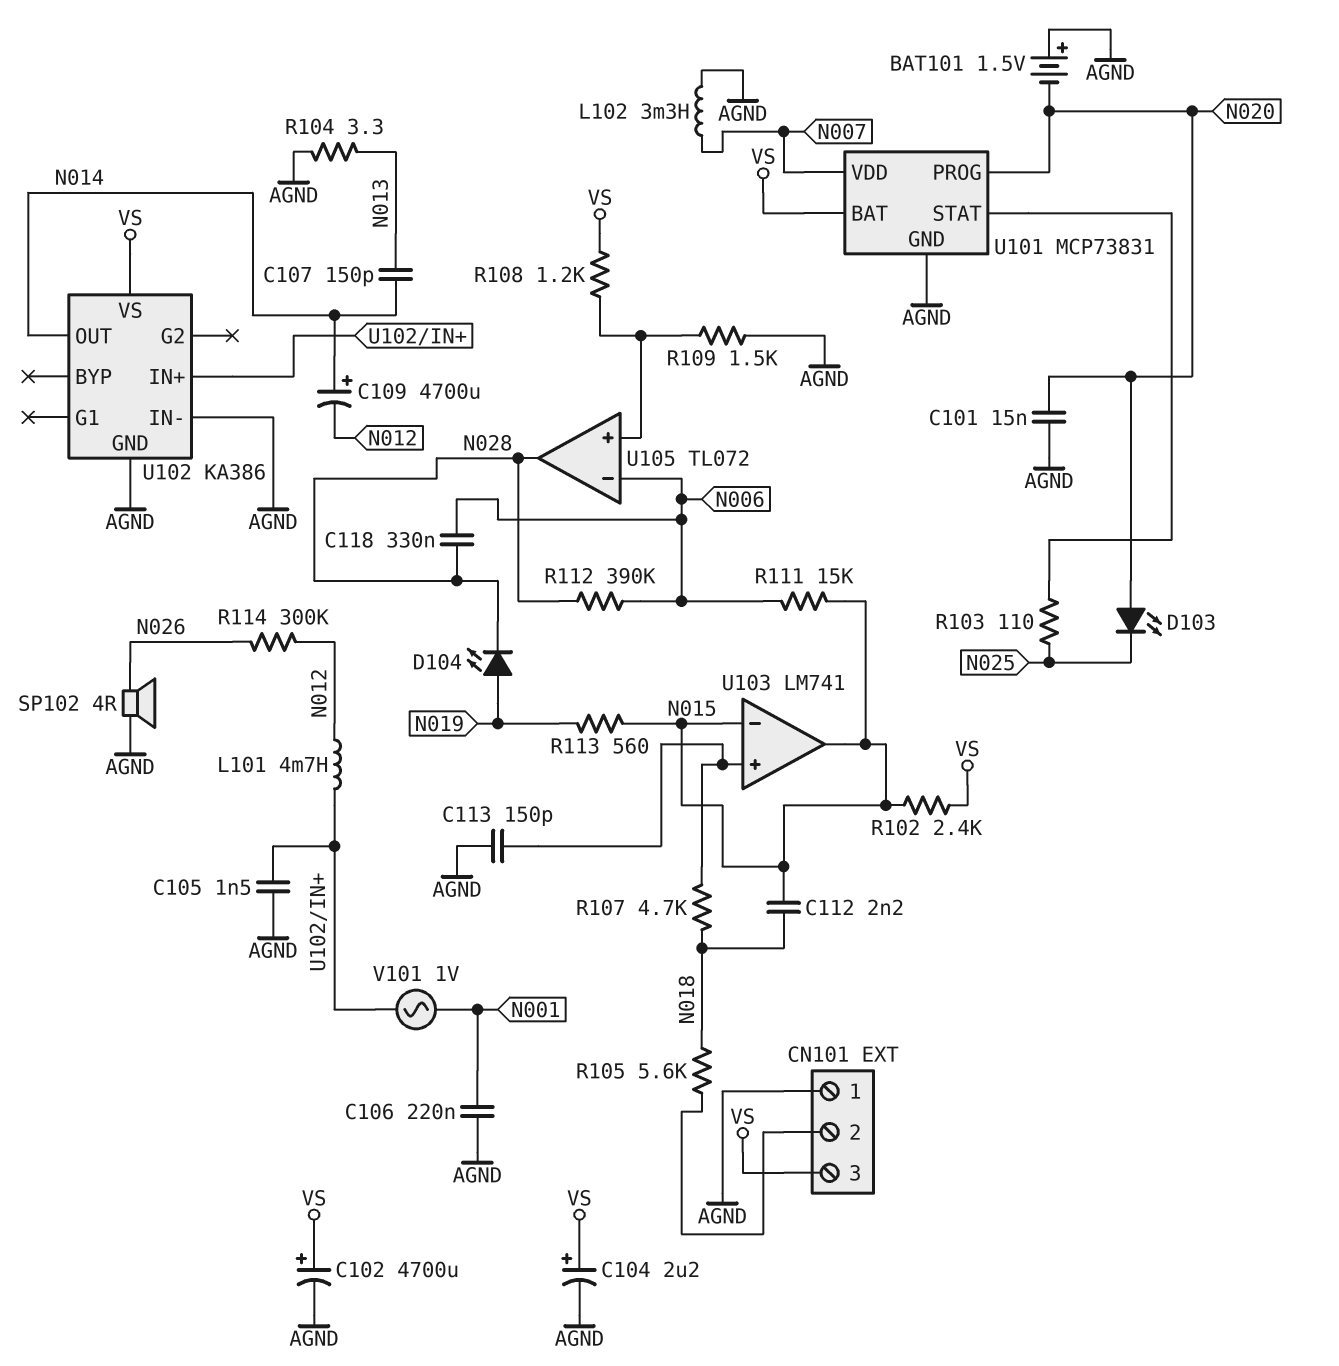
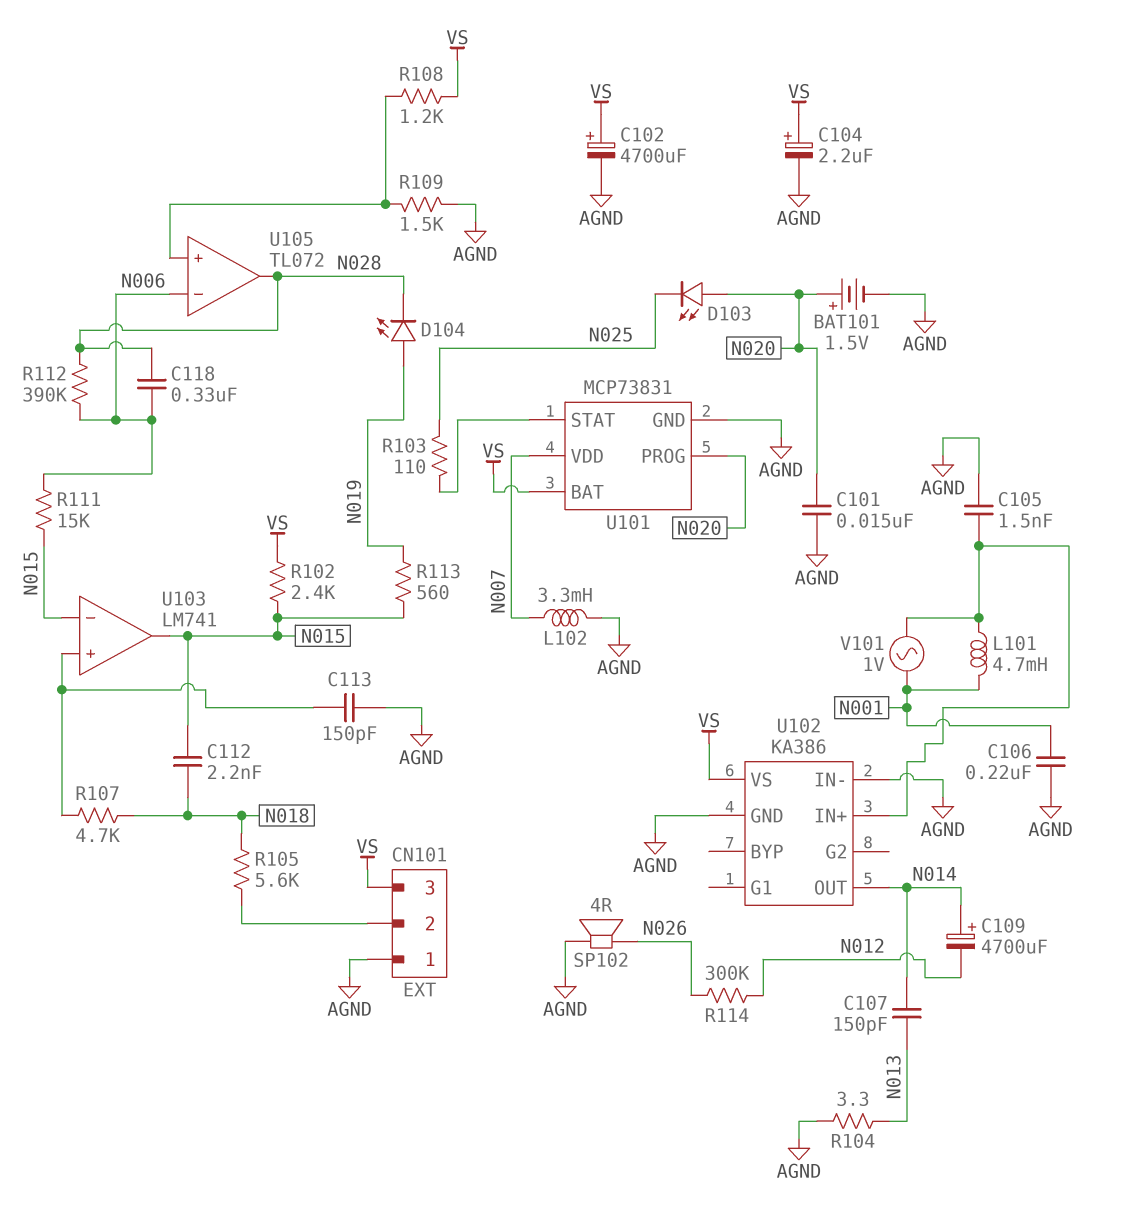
BAT101: 1.5V (plus AGND, minus N020) -> 1.5V (plus N020, minus AGND)
L101: 4.7mH (N012, U102/IN+) -> 4.7mH (N001, U102/IN+)

